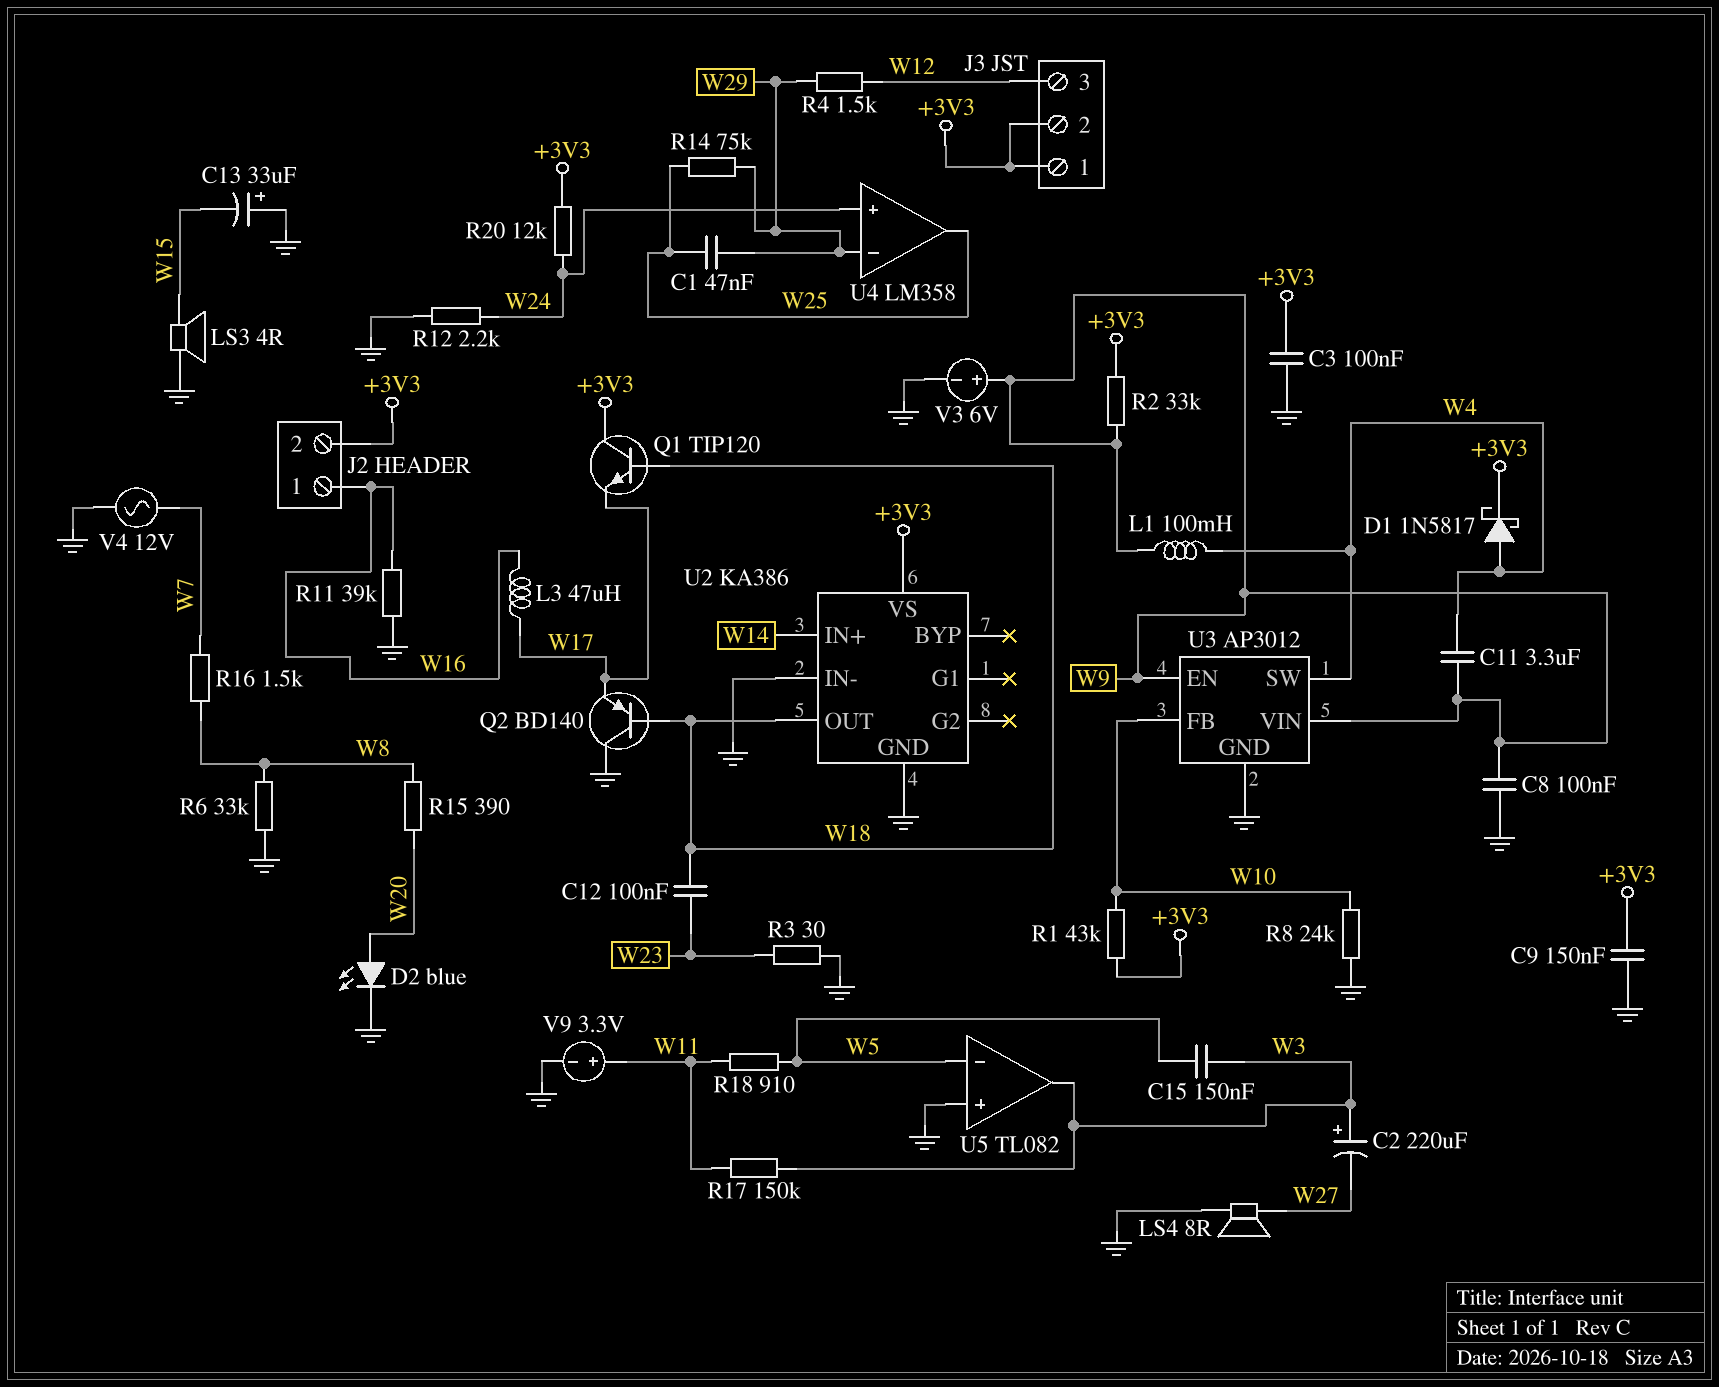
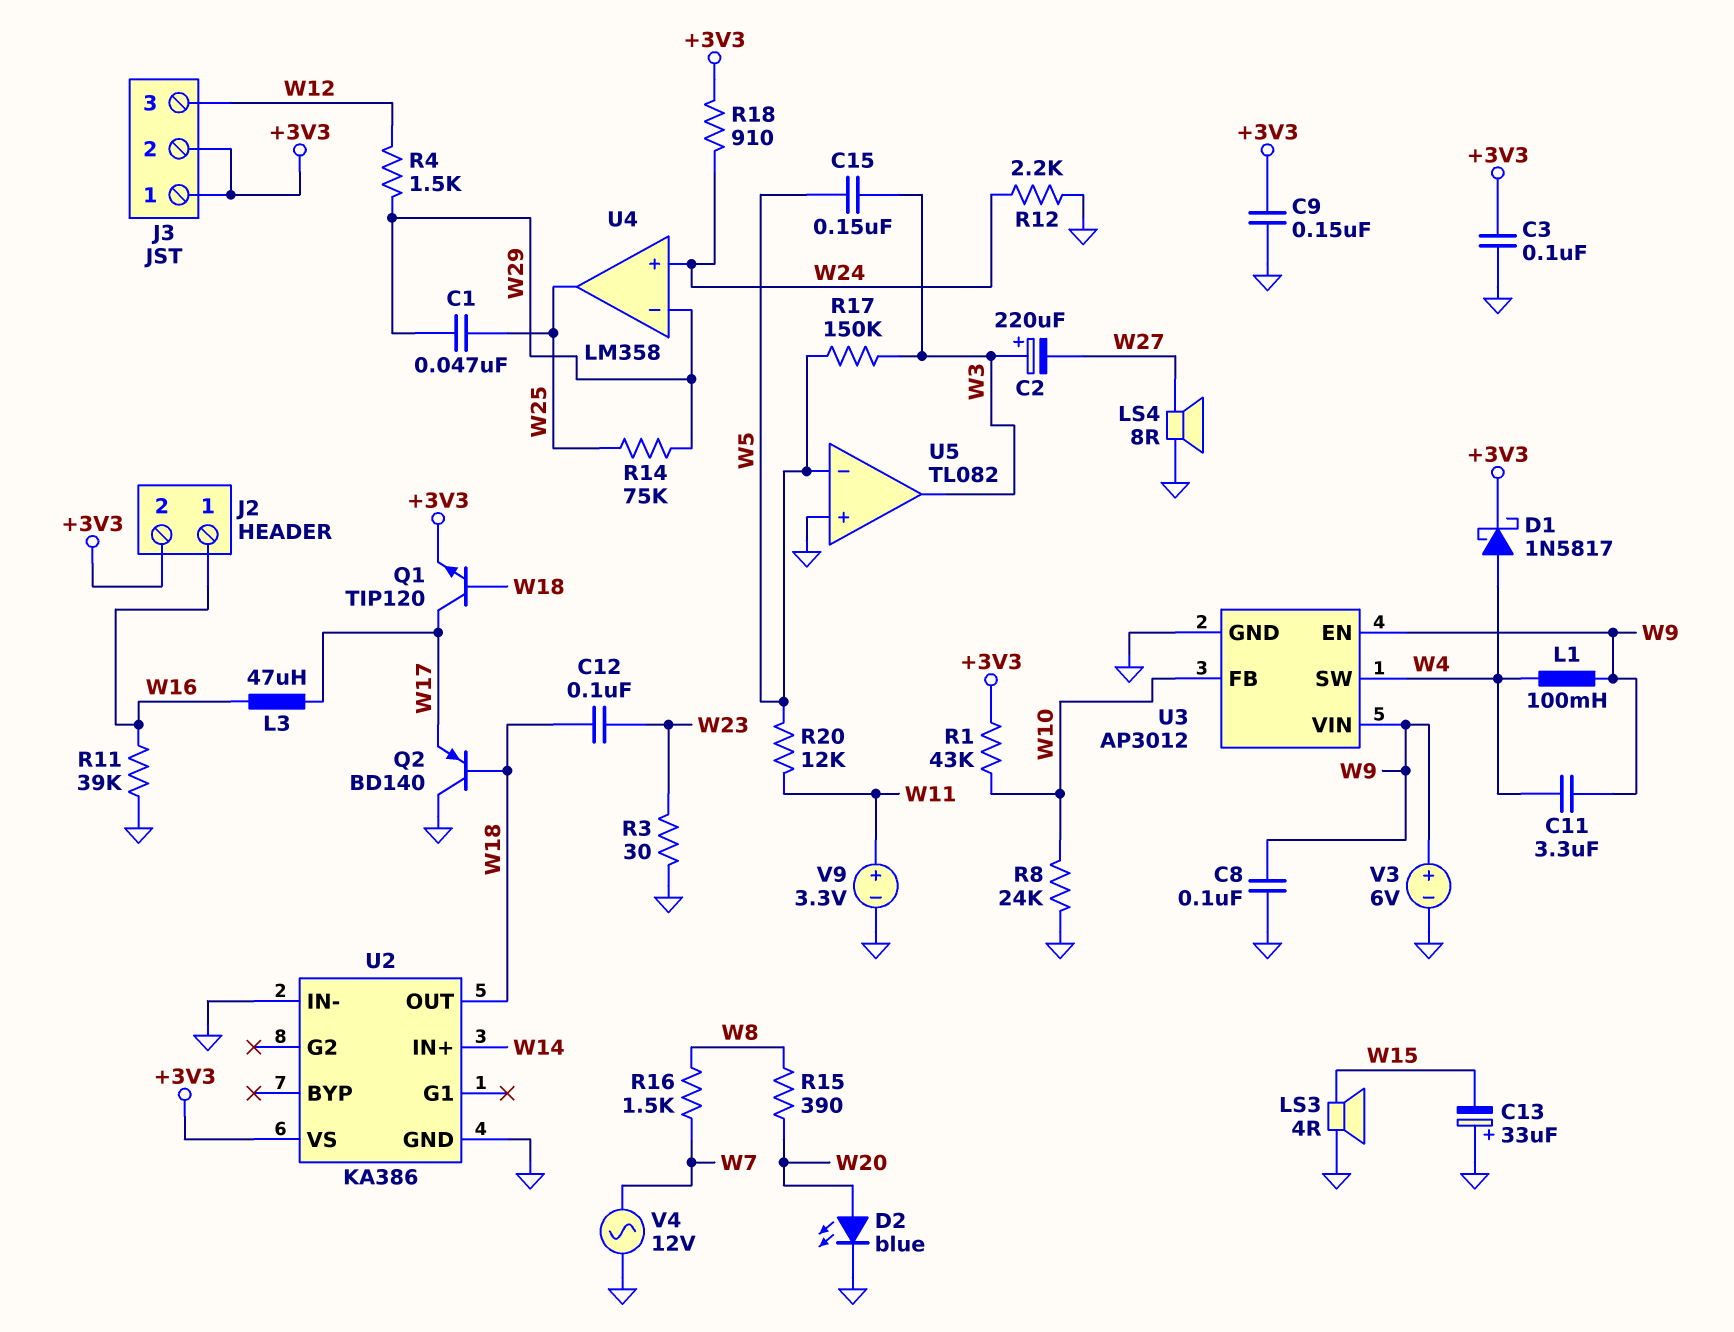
Q1: NPN TIP120 (B W18, C +3V3, E W17) -> NPN TIP120 (B W18, C W17, E +3V3)
R2: 33k (+3V3, W9) -> none
R6: 33k (GND, W8) -> none
R17: 150k (W3, W11) -> 150k (W3, W5)
R18: 910 (W5, W11) -> 910 (+3V3, W24)
R20: 12k (+3V3, W24) -> 12k (W5, W11)

